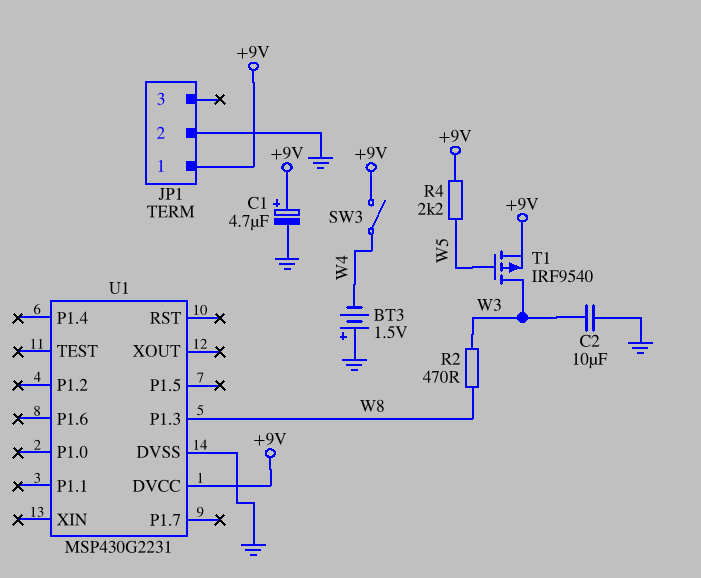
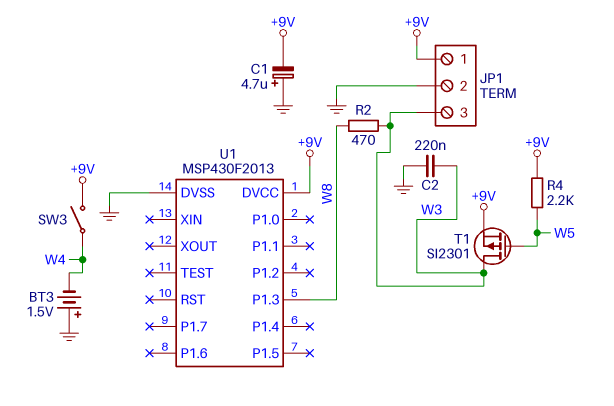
C1: 4.7uF (plus +9V, minus GND) -> 4.7uF (plus GND, minus +9V)
C2: 10uF (GND, W3) -> 220nF (GND, W3)
JP1 pin 3: none -> W3
T1: PMOS IRF9540 (G W5, D W3, S +9V) -> PMOS SI2301 (G W5, D W3, S +9V)
U1: MSP430G2231 -> MSP430F2013

